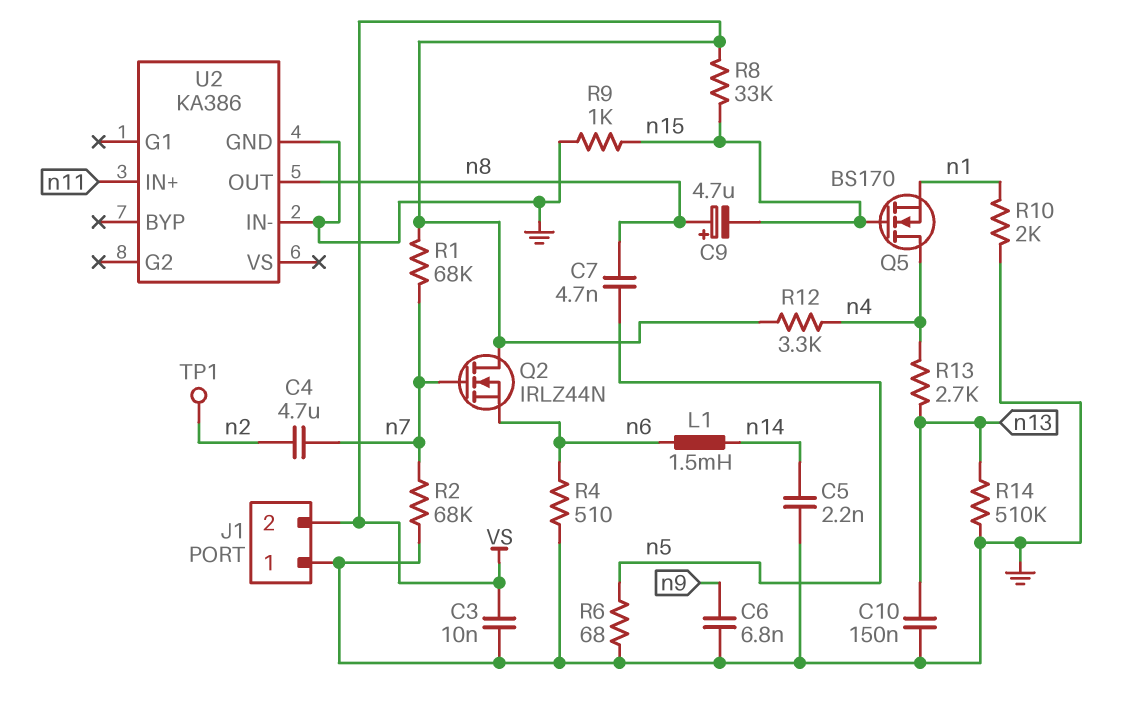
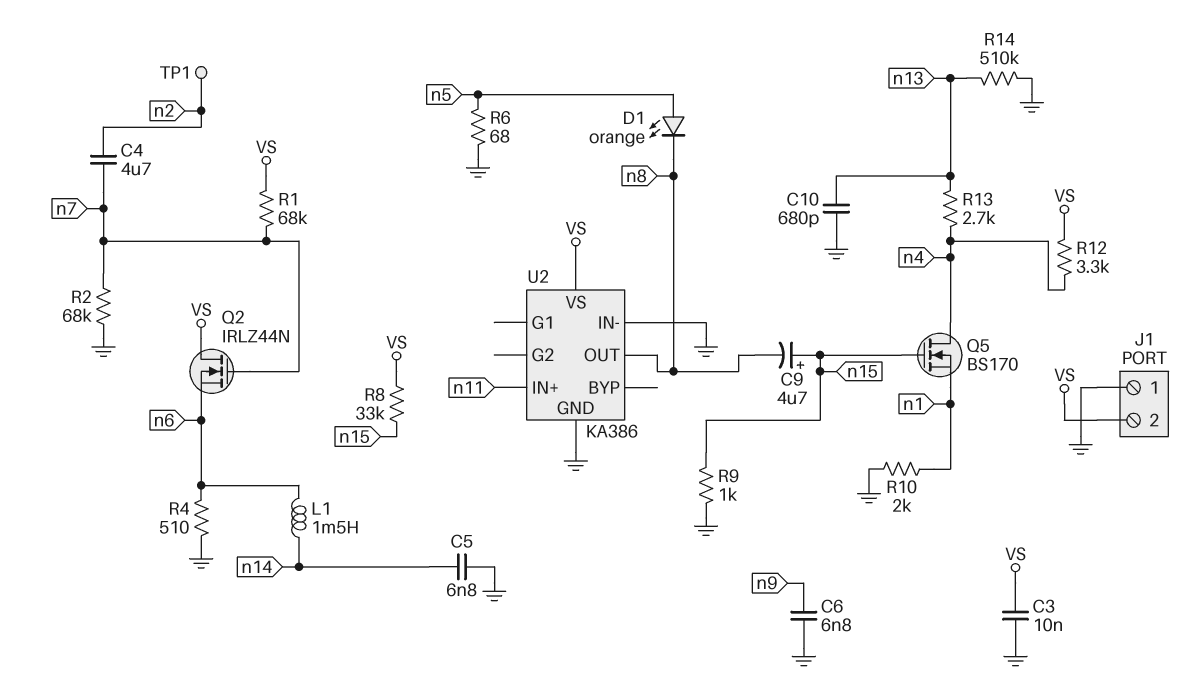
C5: 2.2nF (GND, n14) -> 6.8nF (GND, n14)
C7: 4.7nF (n5, n8) -> none
C9: 4.7uF (plus n8, minus n15) -> 4.7uF (plus n15, minus n8)
C10: 150nF (GND, n13) -> 680pF (GND, n13)
D1: none -> LED orange (A n5, K n8)
U2 pin VS: none -> VS

